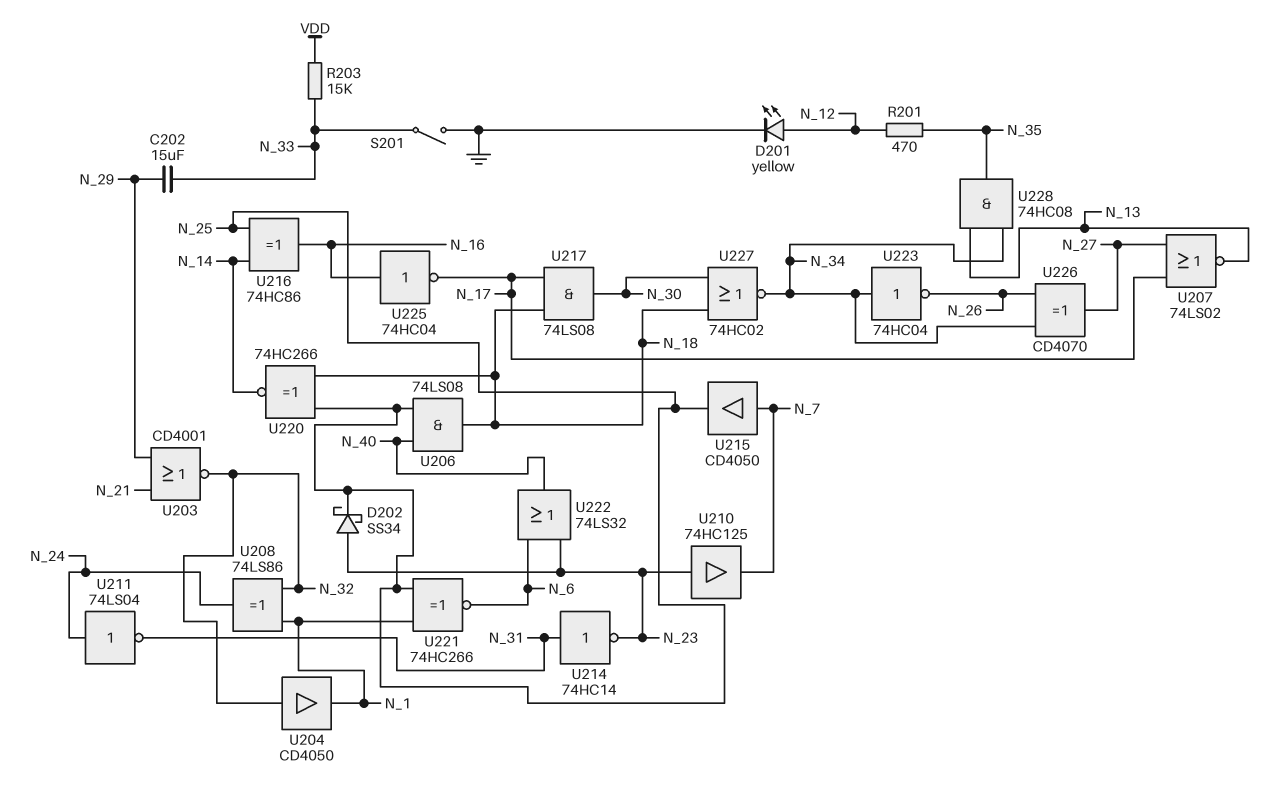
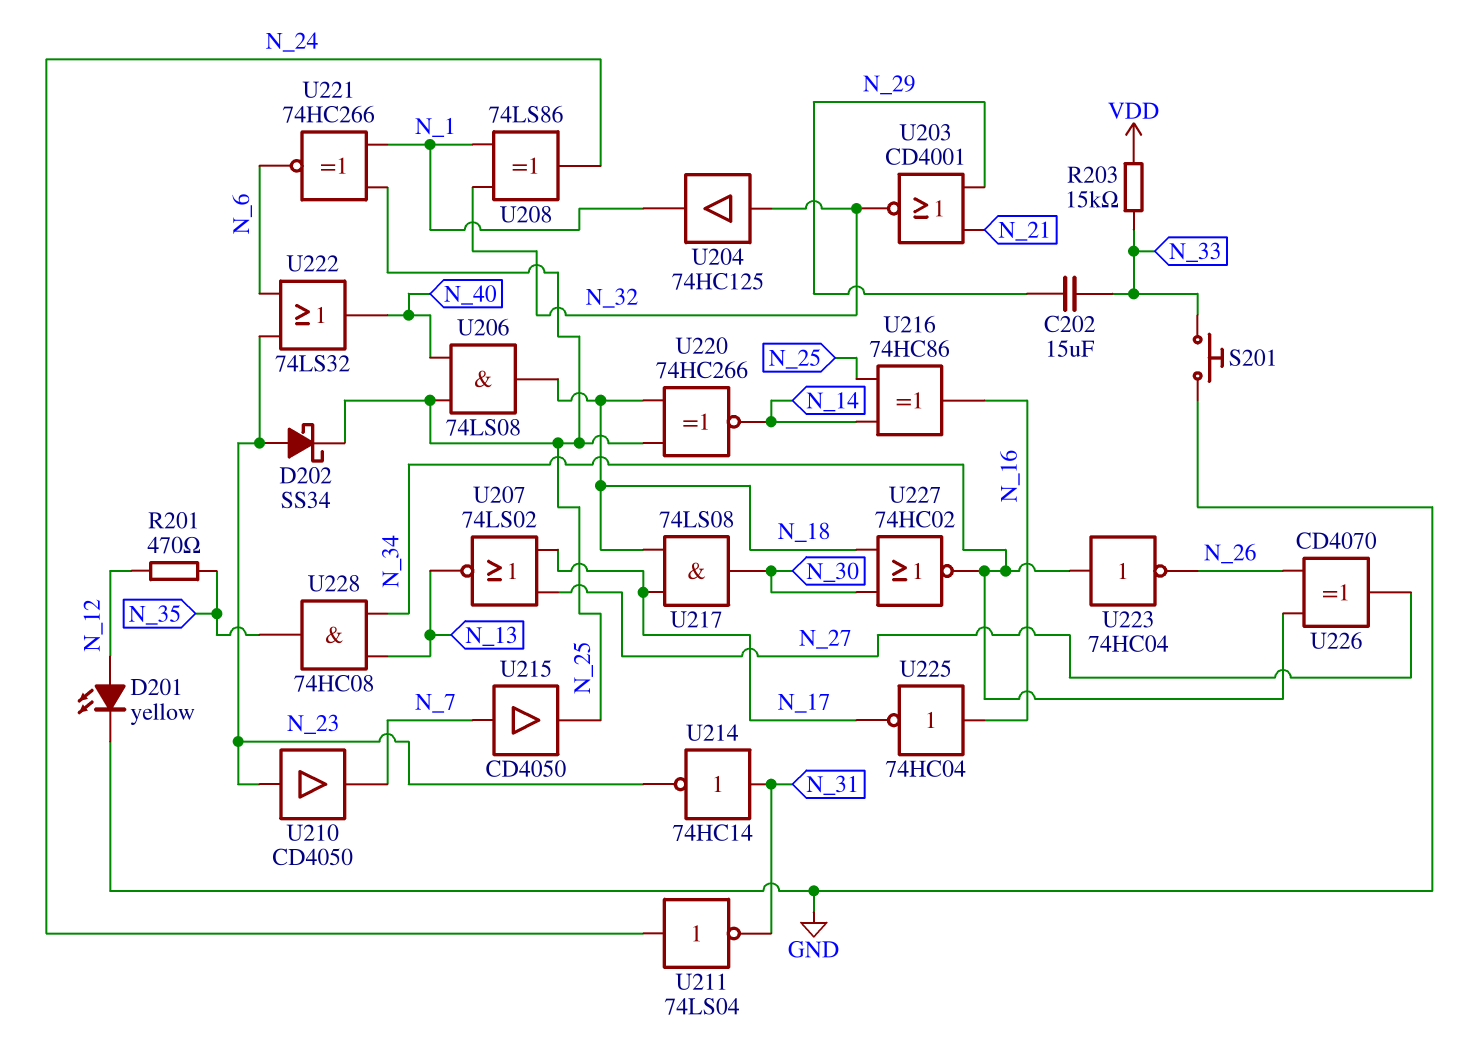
S201: switch (GND, N_33) -> button (GND, N_33)
U204: buffer CD4050 (in N_32, out N_1) -> buffer 74HC125 (in N_32, out N_1)
U210: buffer 74HC125 (in N_23, out N_7) -> buffer CD4050 (in N_23, out N_7)

